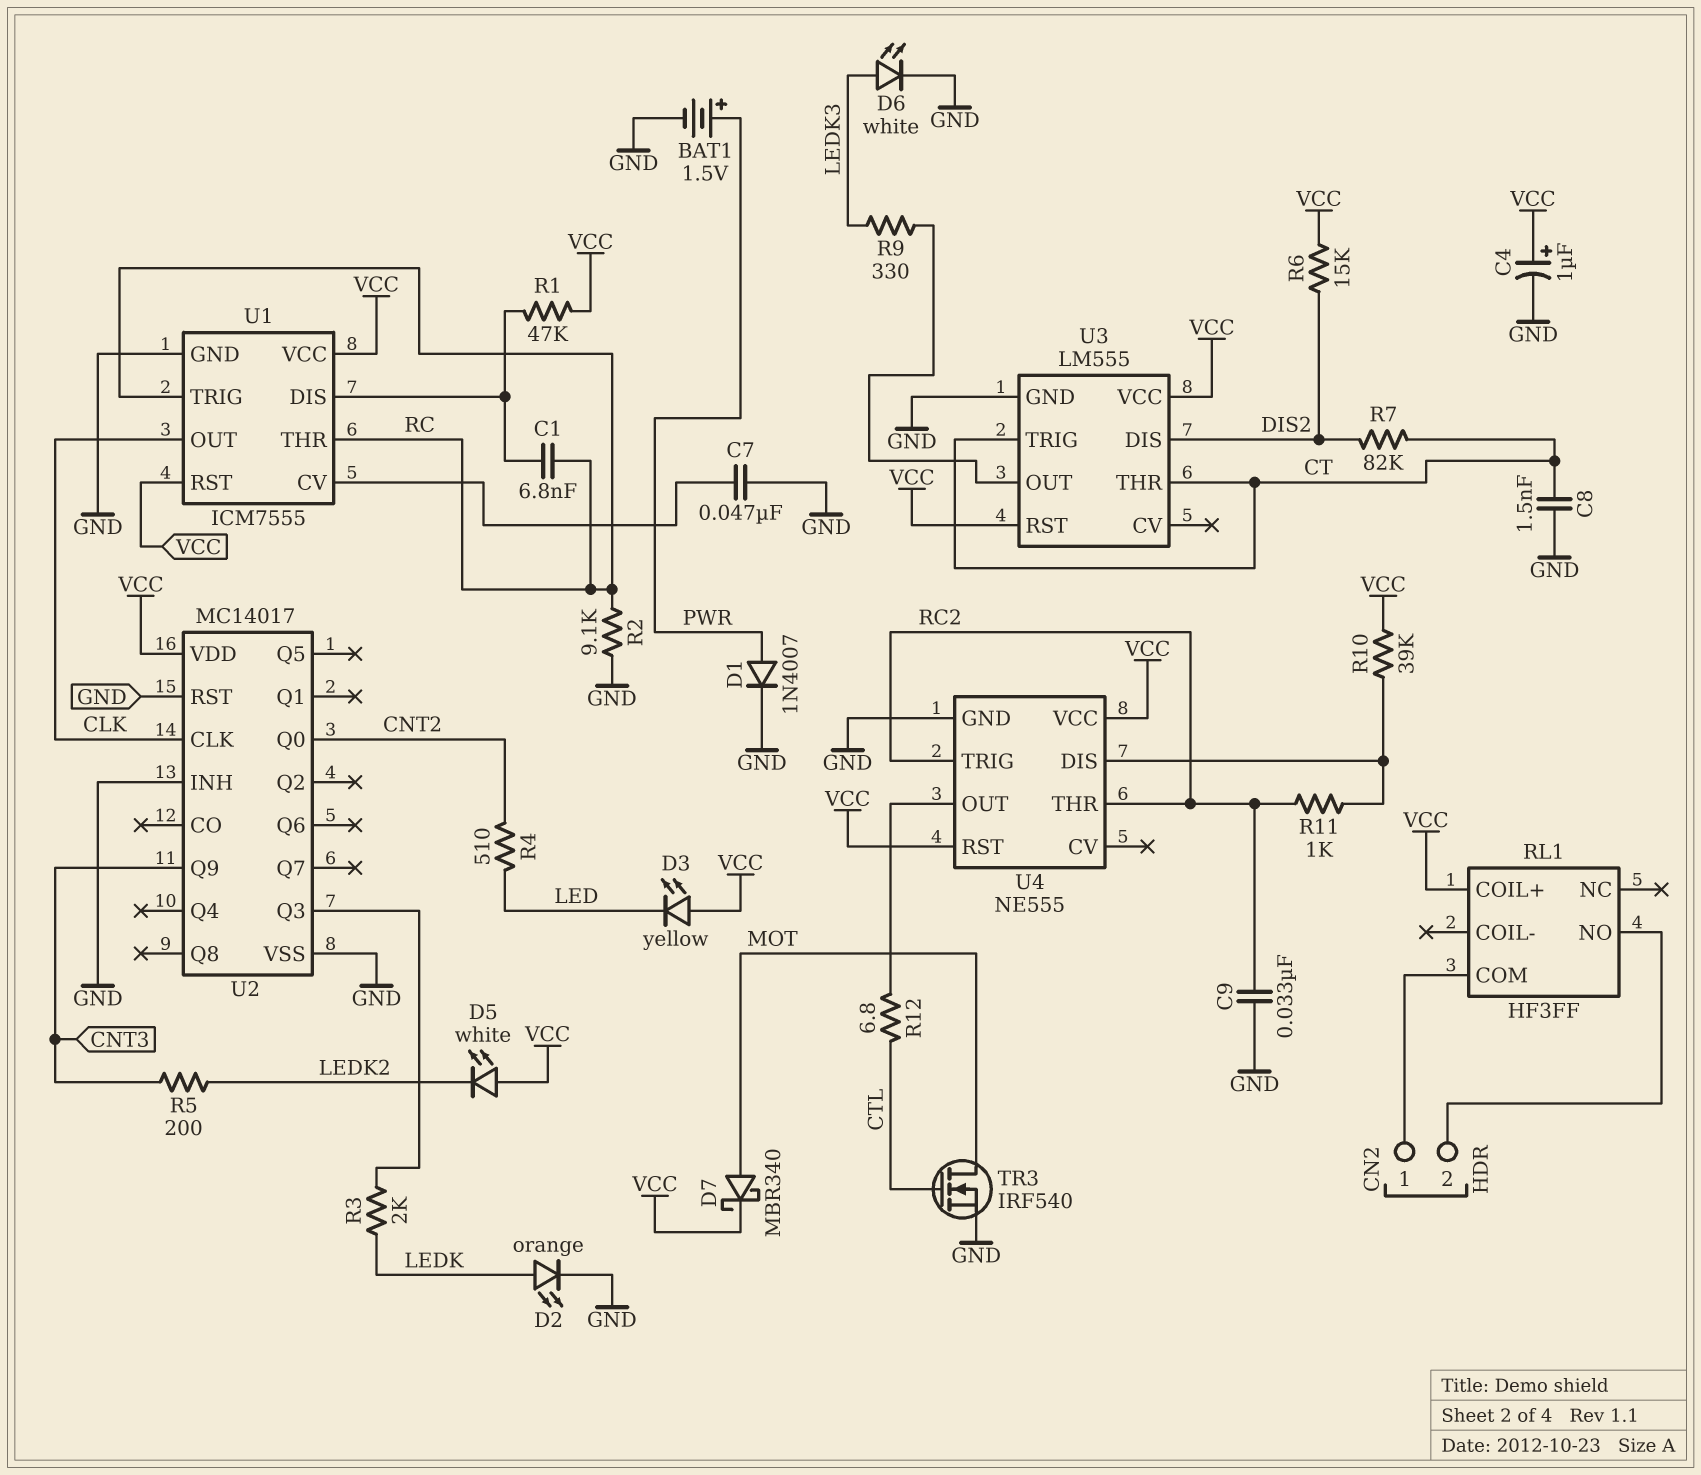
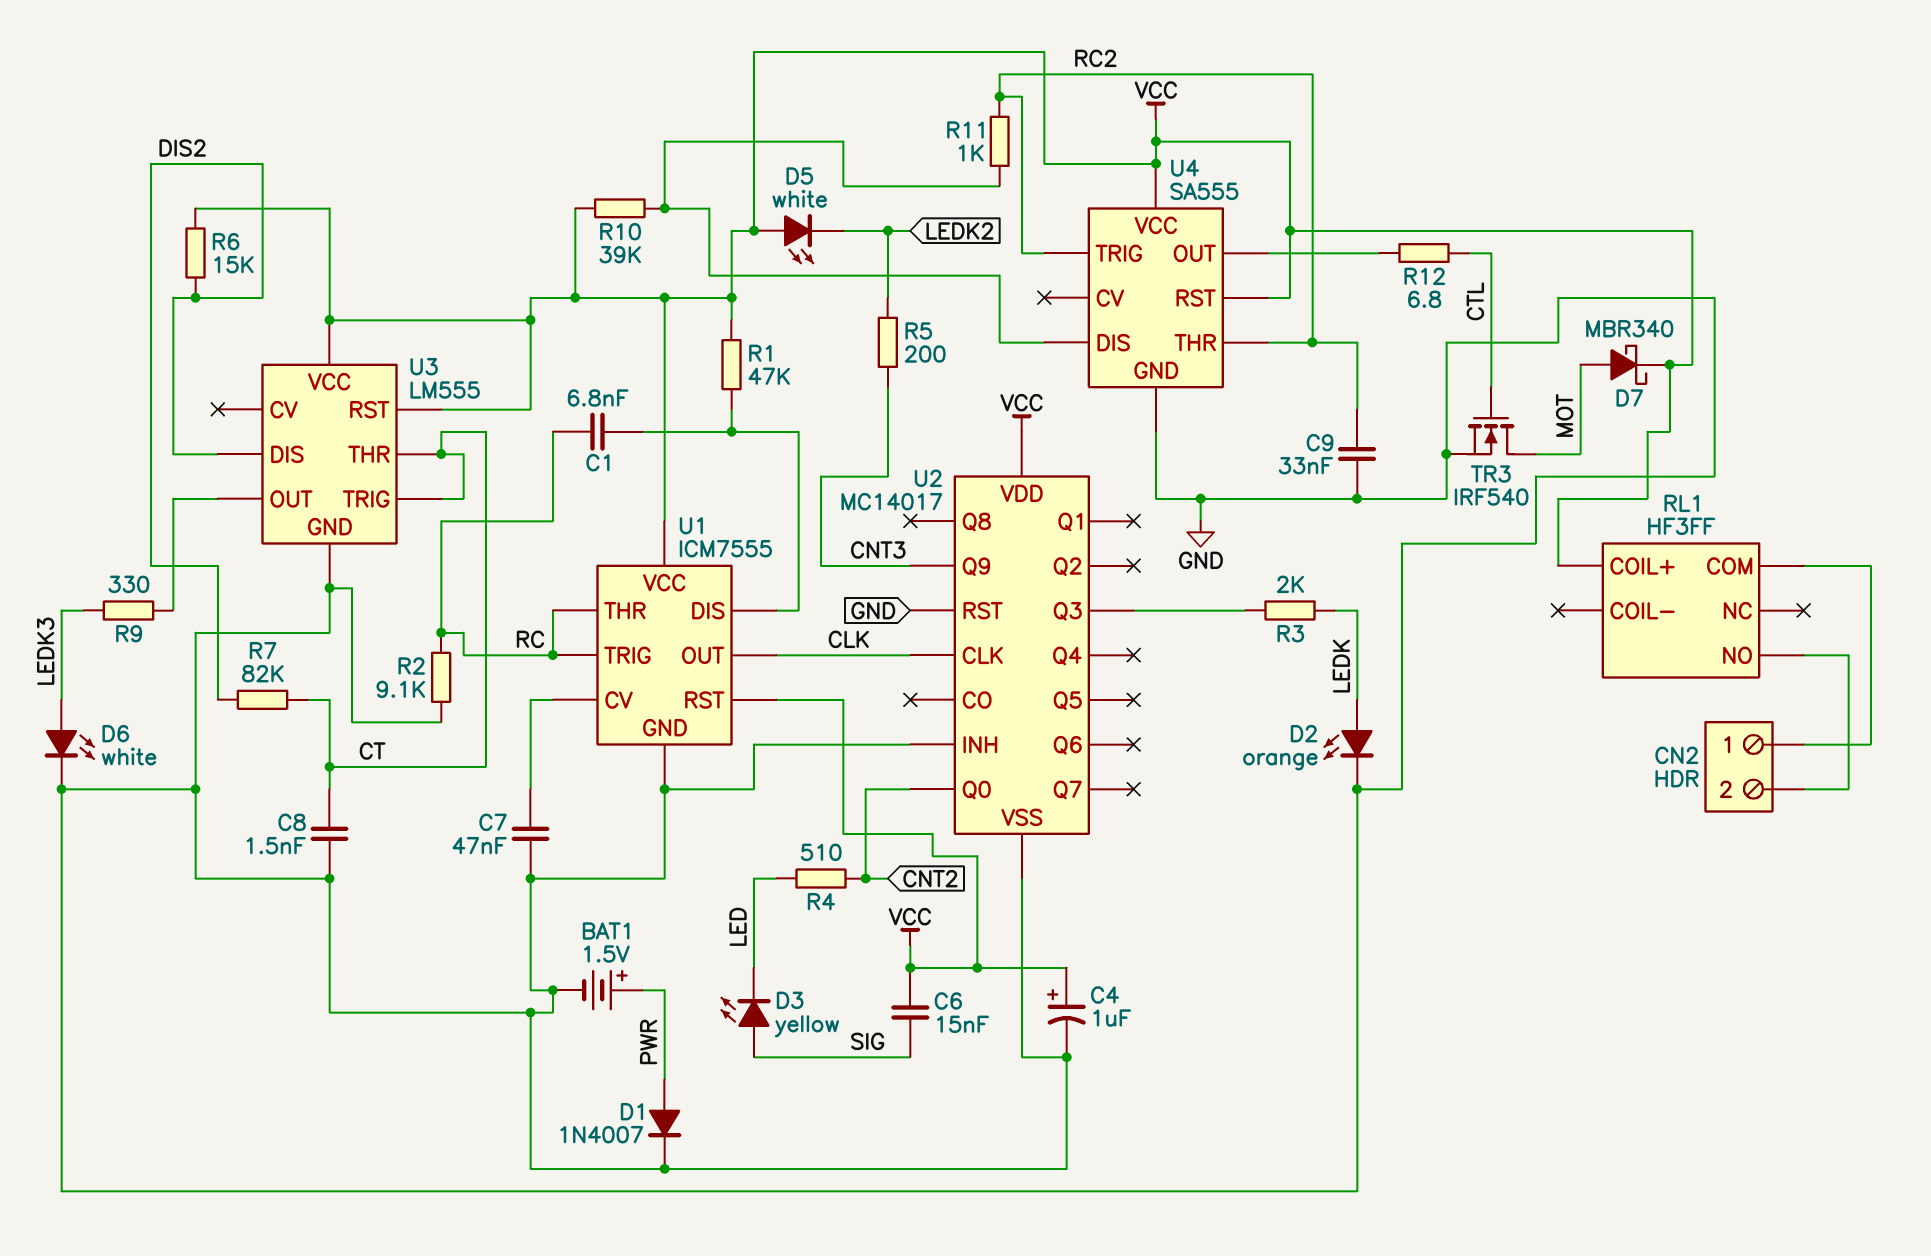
C6: none -> 15nF (SIG, VCC)
D3: LED yellow (A VCC, K LED) -> LED yellow (A SIG, K LED)
U4: NE555 -> SA555

